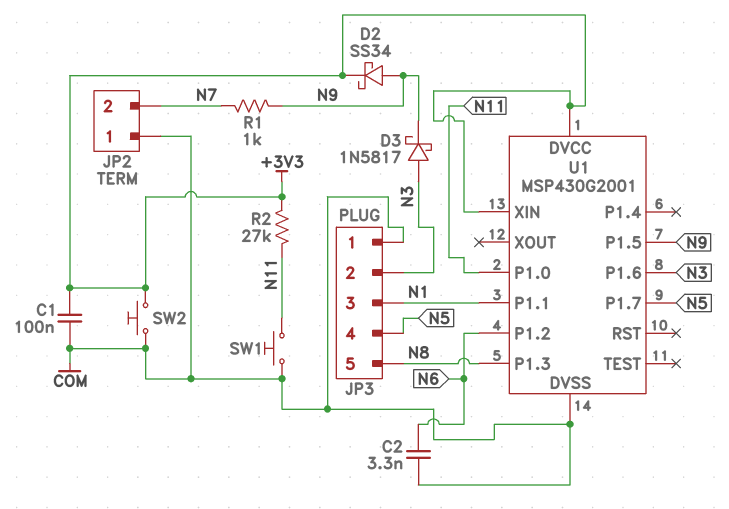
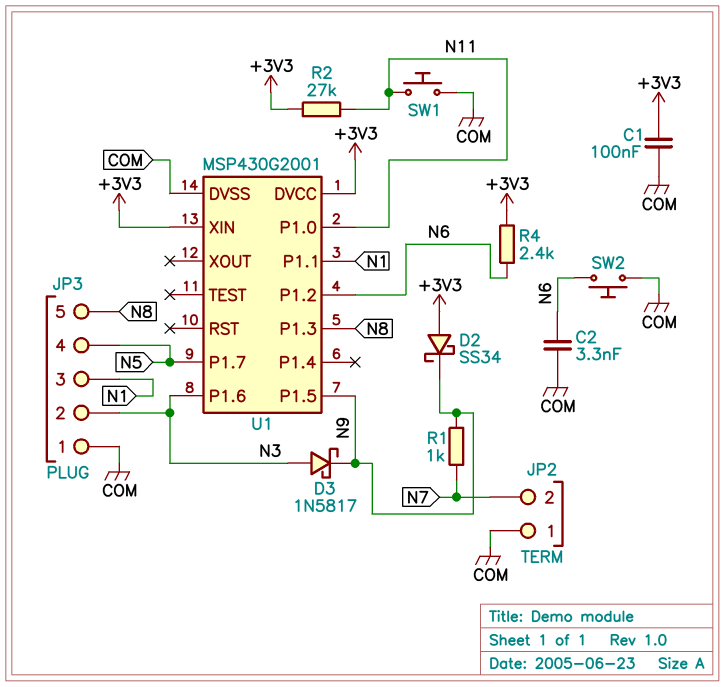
D2: schottky SS34 (A N9, K +3V3) -> schottky SS34 (A +3V3, K N9)
R4: none -> 2.4k (+3V3, N6)
SW2: button (+3V3, COM) -> button (COM, N6)

